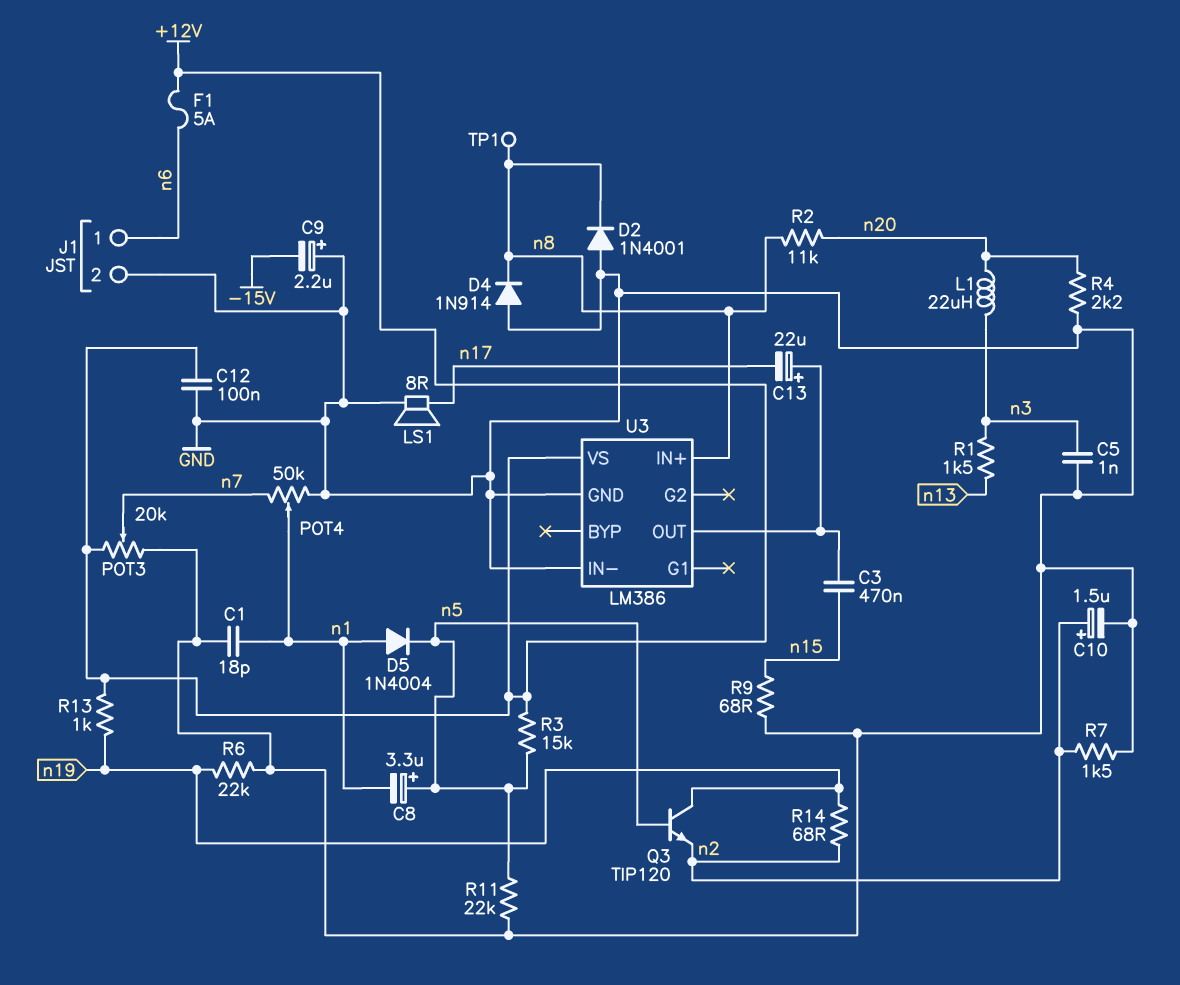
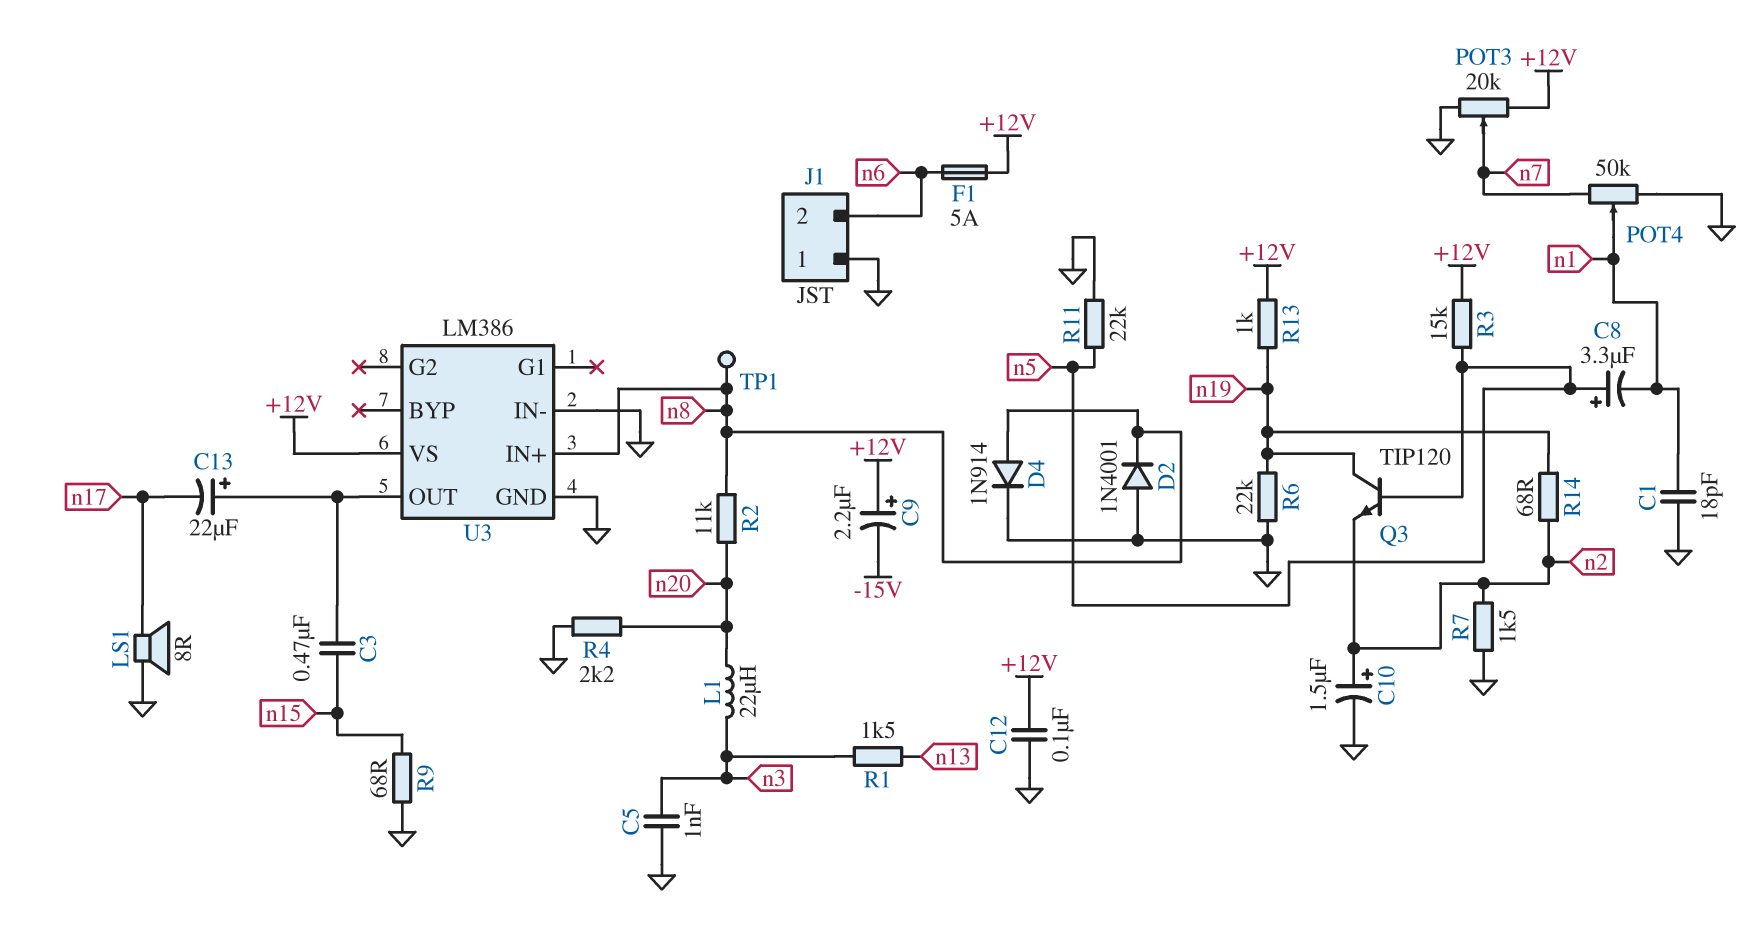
C9: 2.2uF (plus GND, minus -15V) -> 2.2uF (plus +12V, minus -15V)
D4: diode 1N914 (A GND, K n8) -> diode 1N914 (A n8, K GND)
D5: diode 1N4004 (A n1, K n5) -> none
J1 pin 1: n6 -> GND
J1 pin 2: GND -> n6

